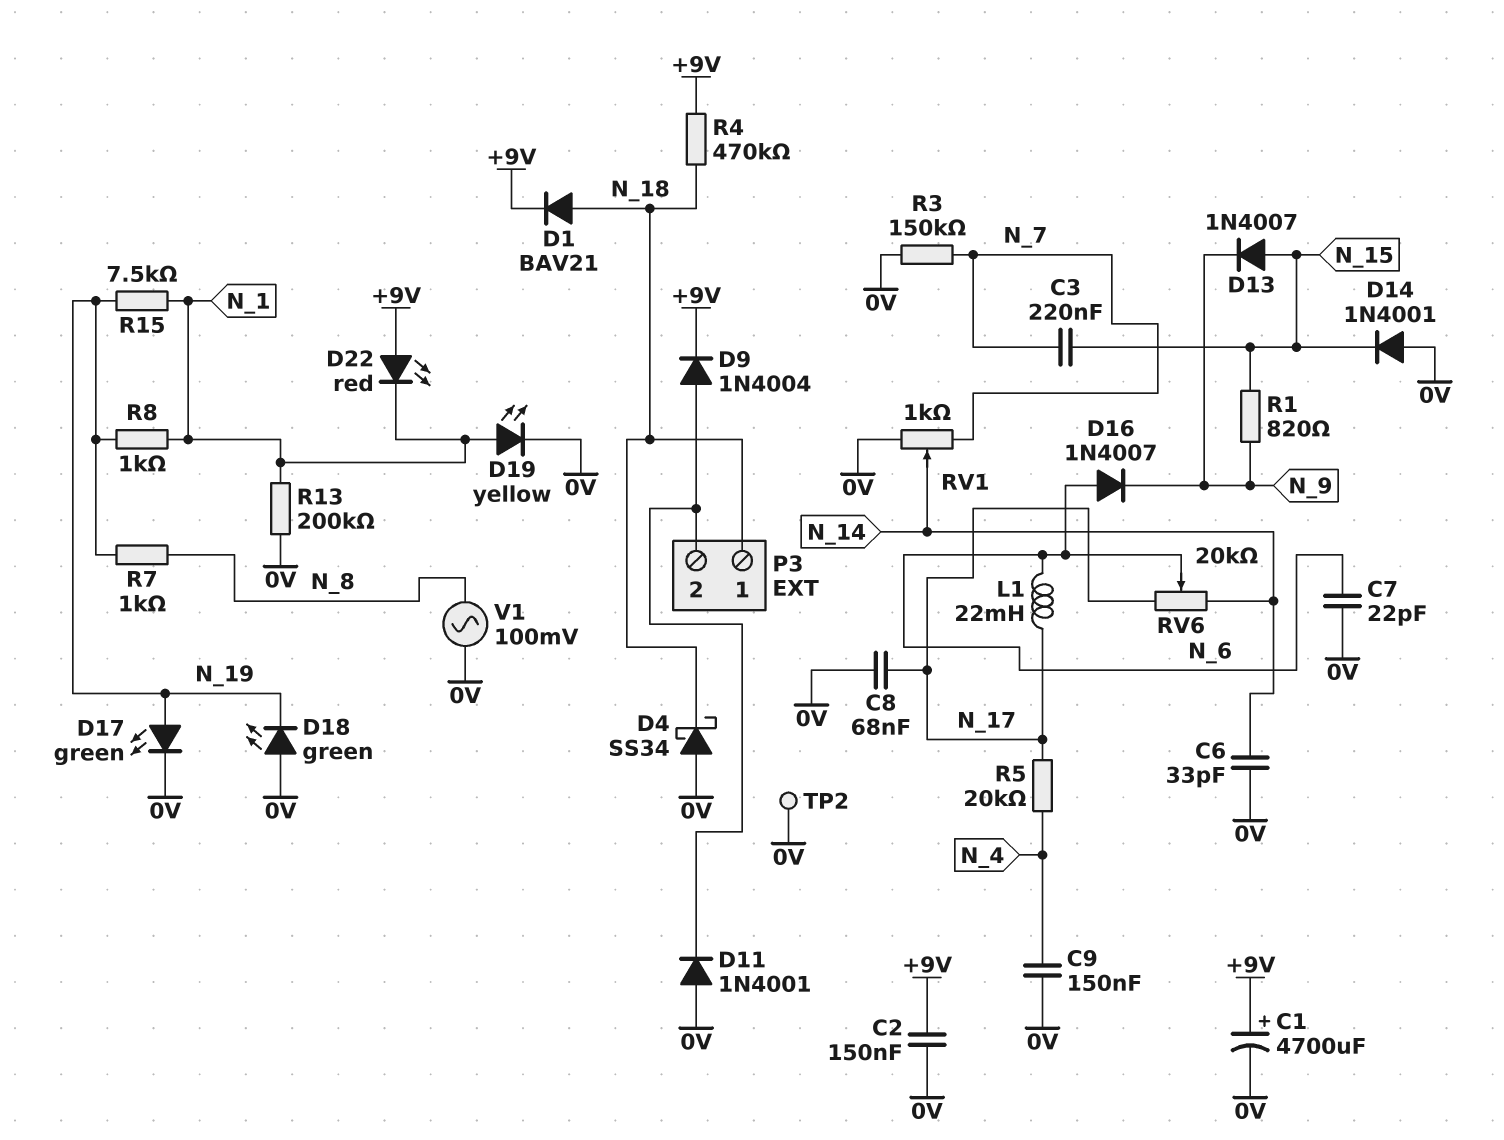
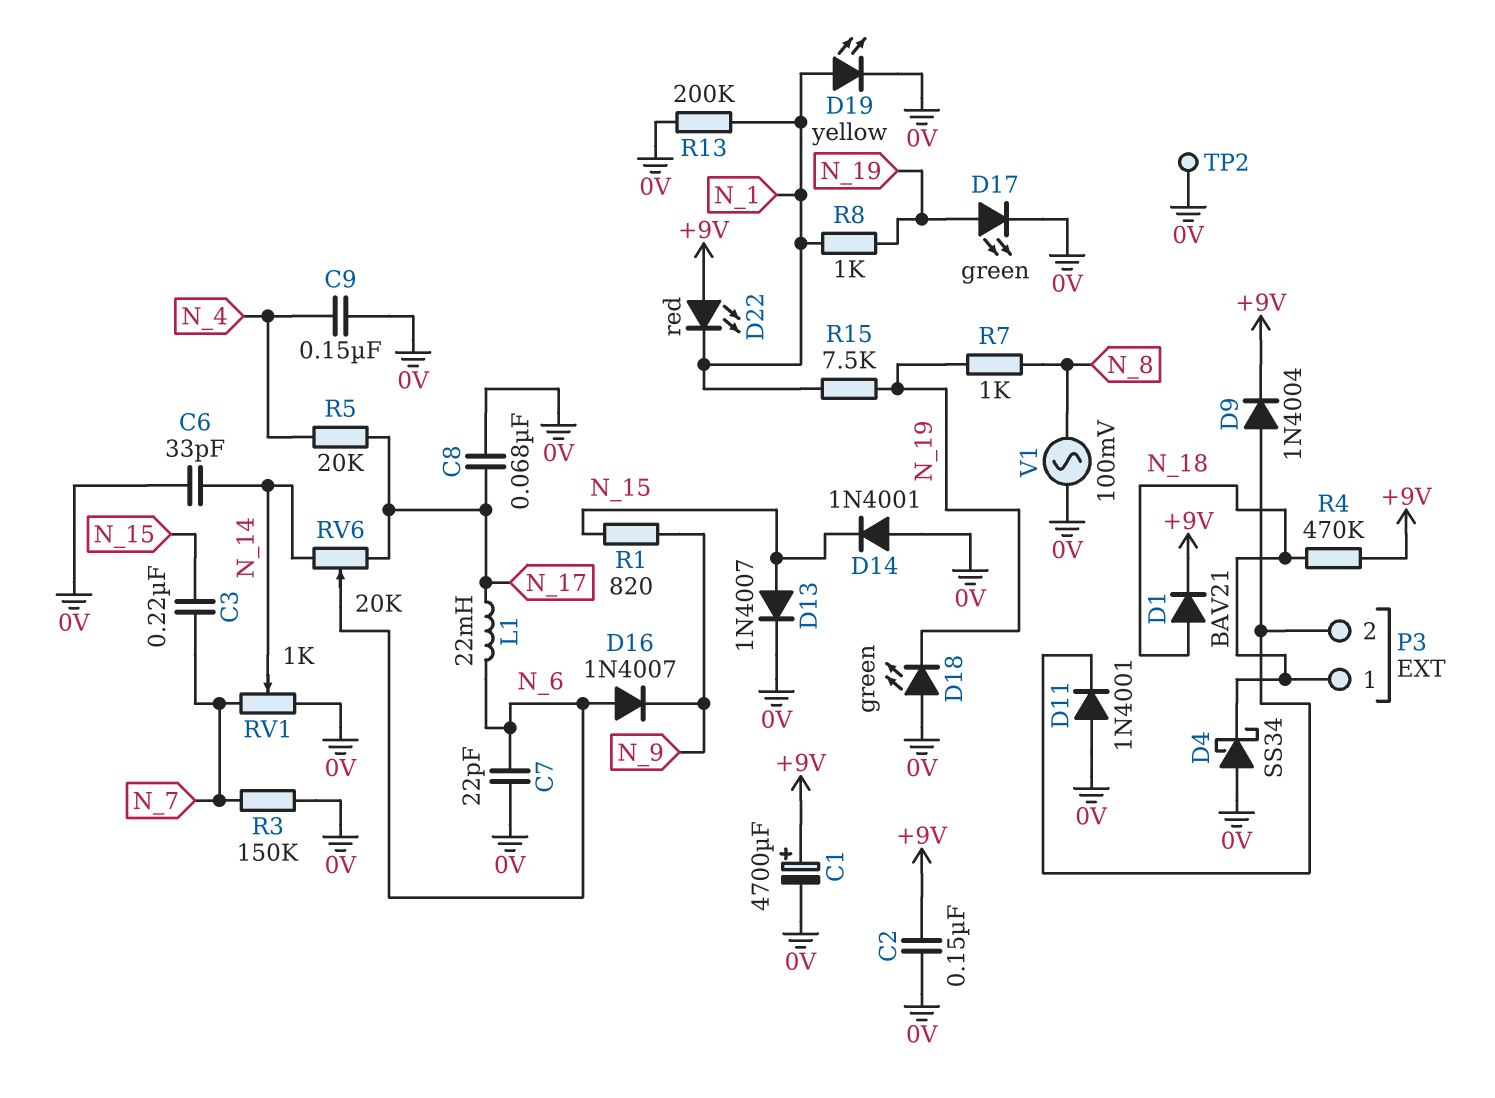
D13: diode 1N4007 (A N_15, K N_9) -> diode 1N4007 (A N_15, K 0V)

